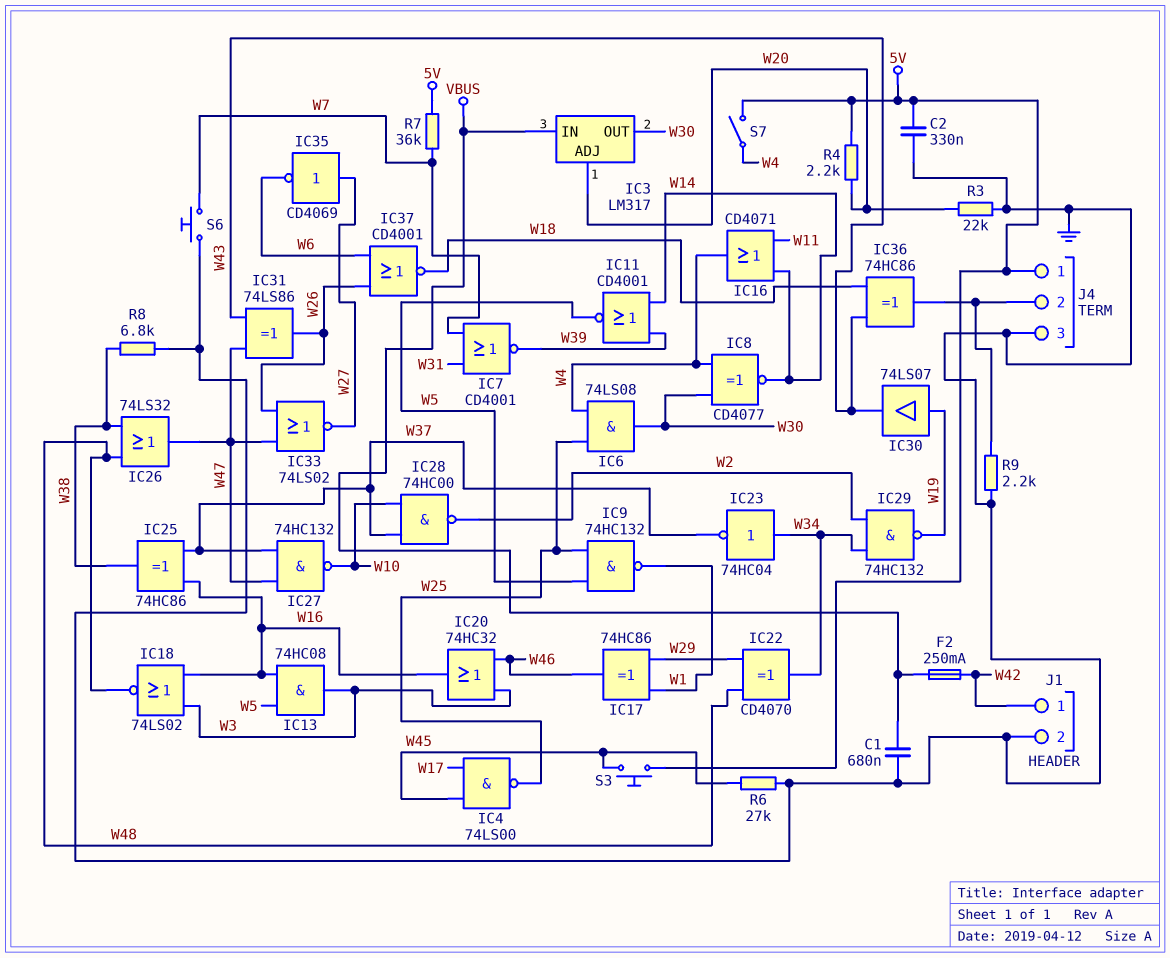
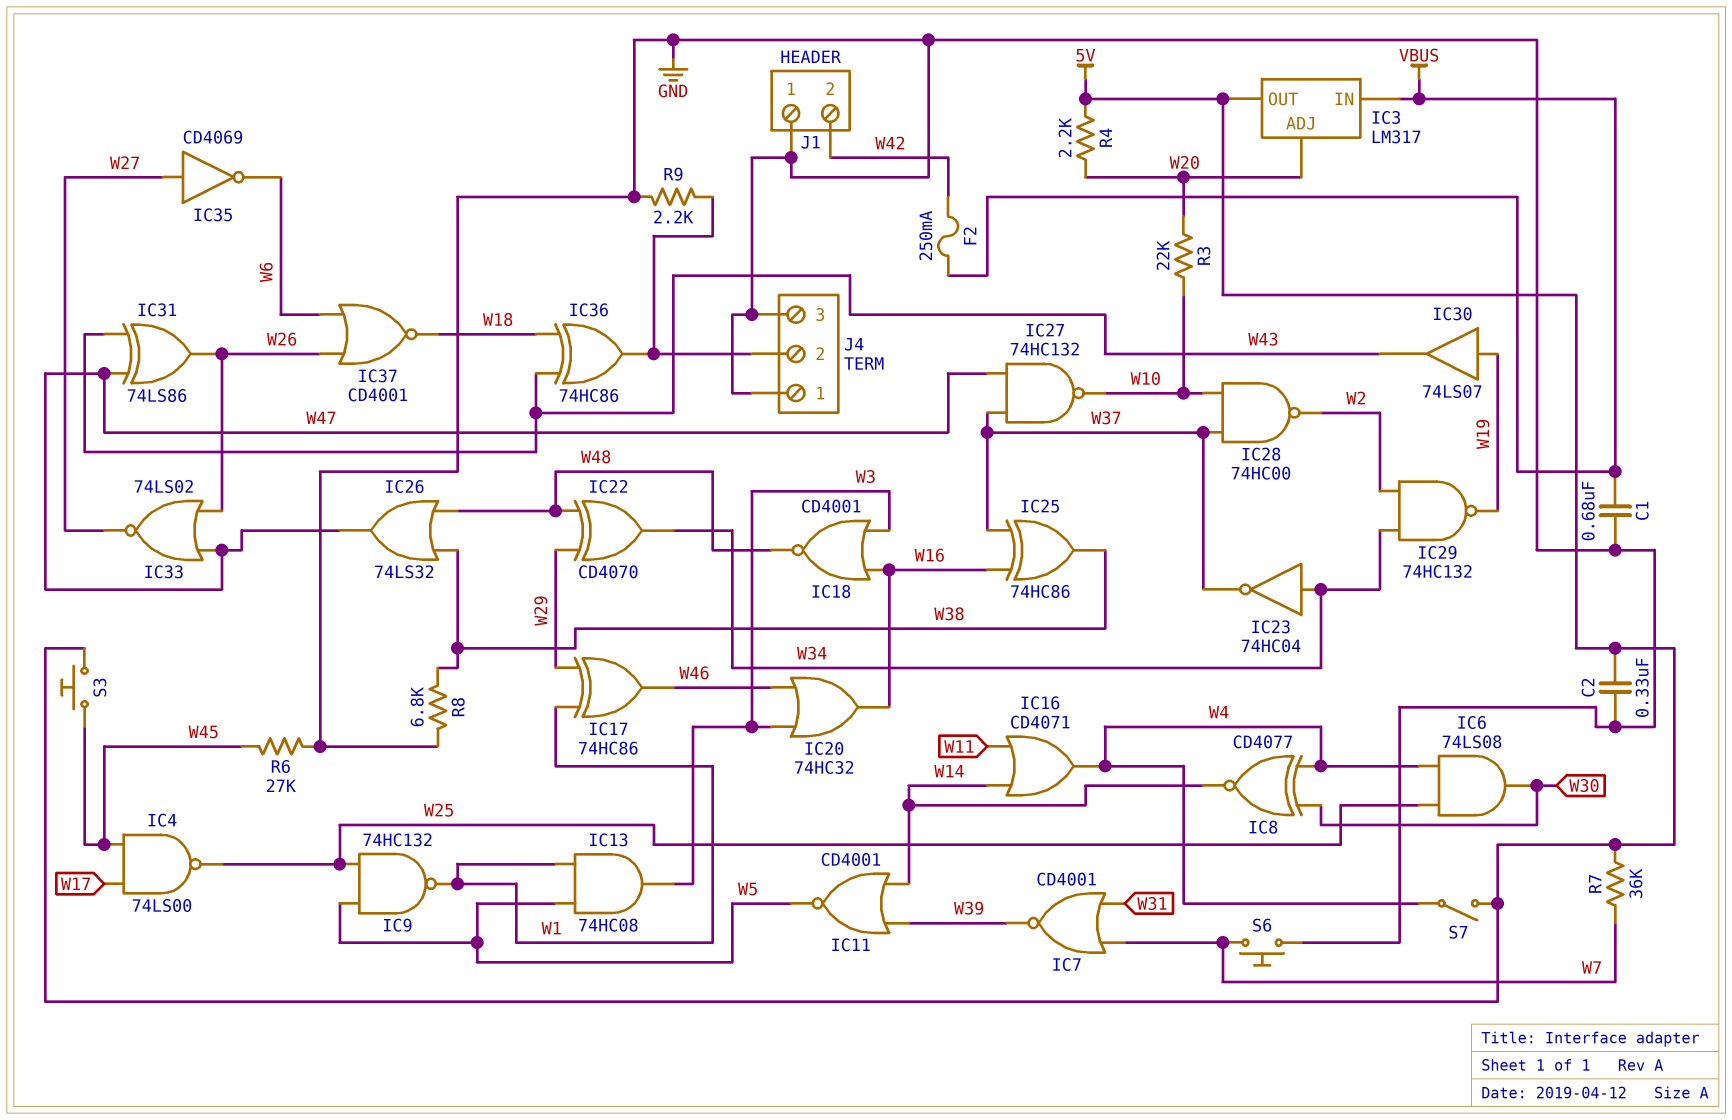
IC3 pin OUT: W30 -> 5V
IC13: AND 74HC08 (in W5, in W16, out W3) -> AND 74HC08 (in W1, in W5, out W3)
IC18: NOR 74LS02 (in W3, in W16, out W48) -> NOR CD4001 (in W3, in W16, out W48)
J1 pin 1: W42 -> GND
J1 pin 2: GND -> W42
J4 pin 1: 5V -> GND
R3: 22k (GND, W20) -> 22k (W10, W20)

